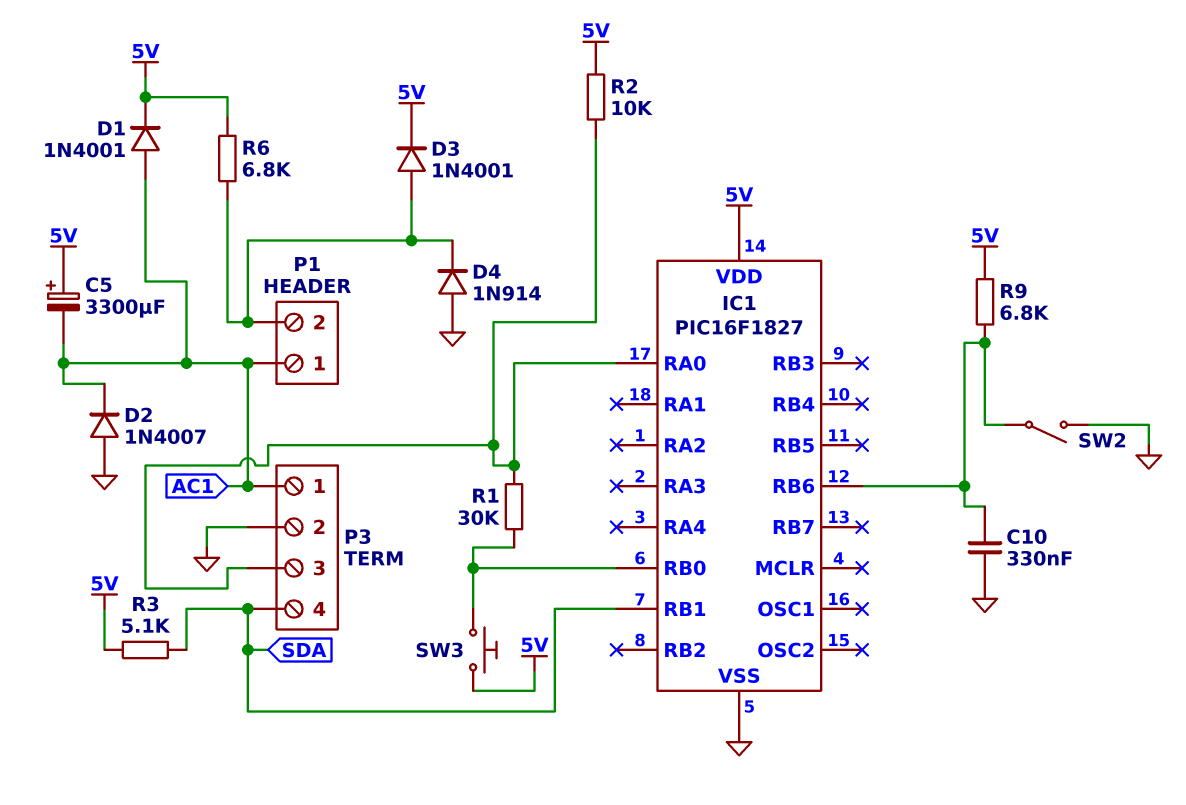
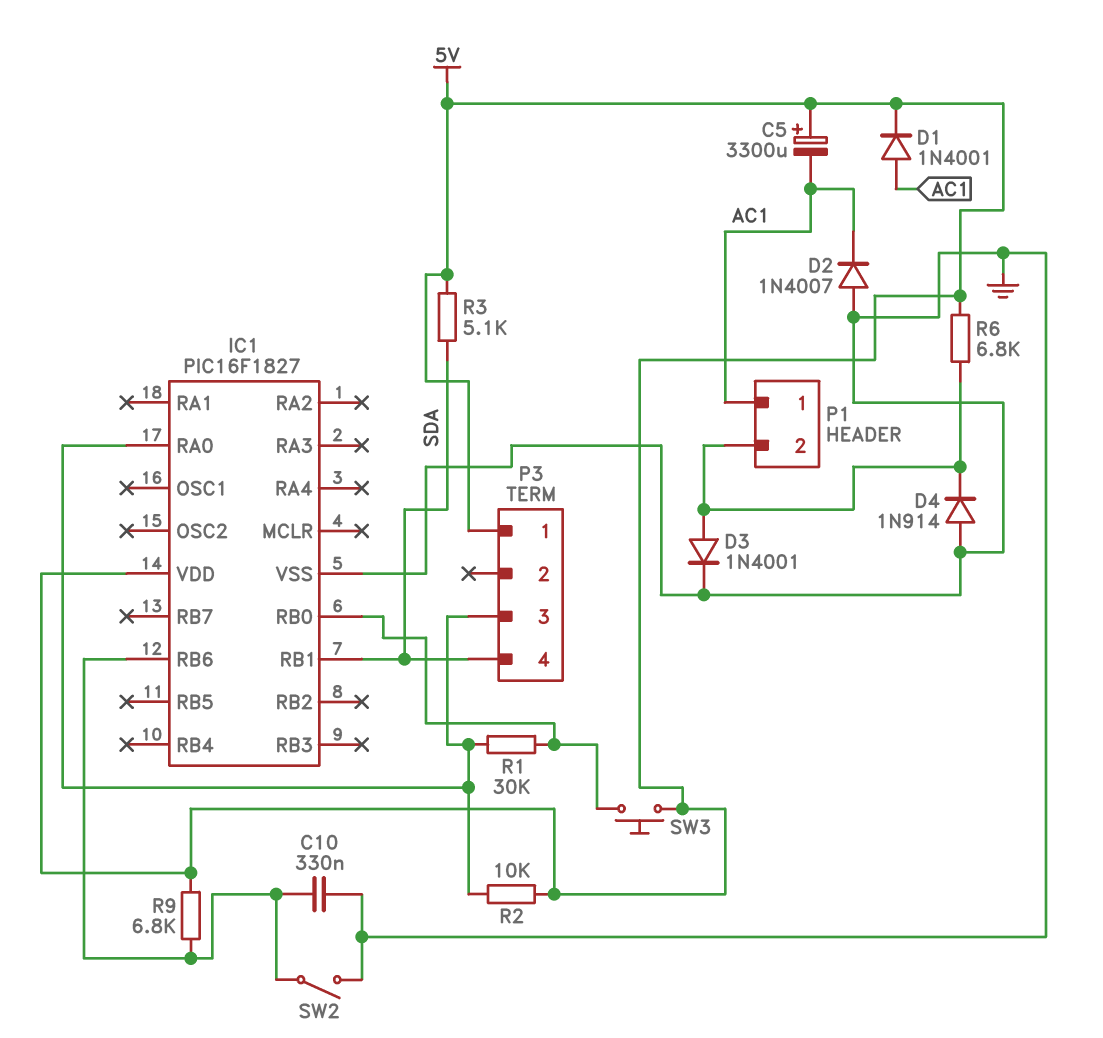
D3: diode 1N4001 (A P1/2, K 5V) -> diode 1N4001 (A P1/2, K GND)
P3 pin 1: AC1 -> 5V
P3 pin 2: GND -> none

